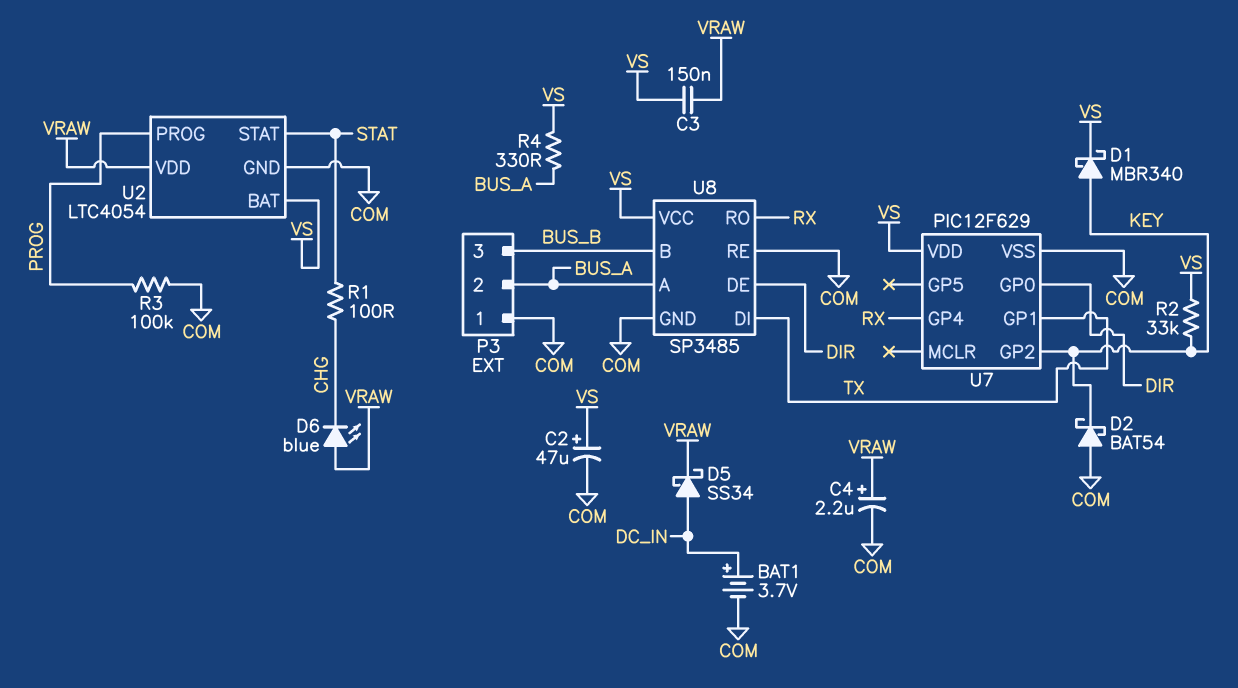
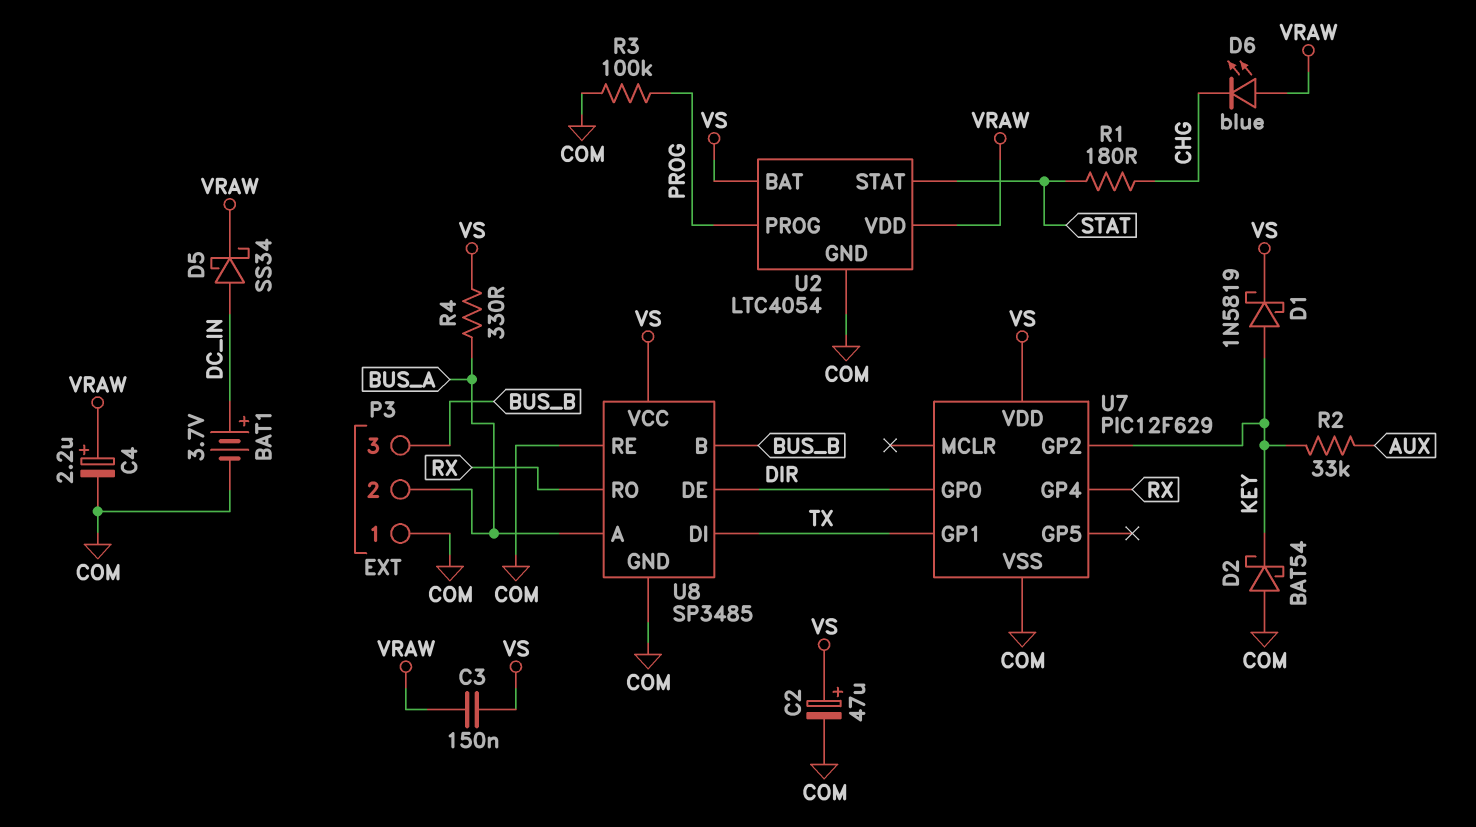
D1: schottky MBR340 (A KEY, K VS) -> schottky 1N5819 (A KEY, K VS)
R1: 100 (CHG, STAT) -> 180 (CHG, STAT)
R2: 33k (KEY, VS) -> 33k (AUX, KEY)

